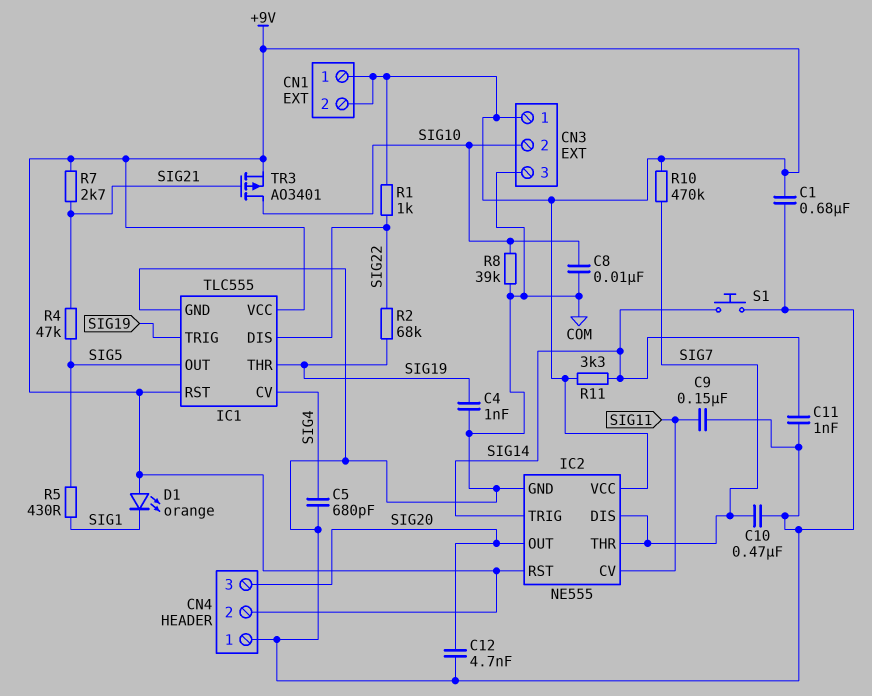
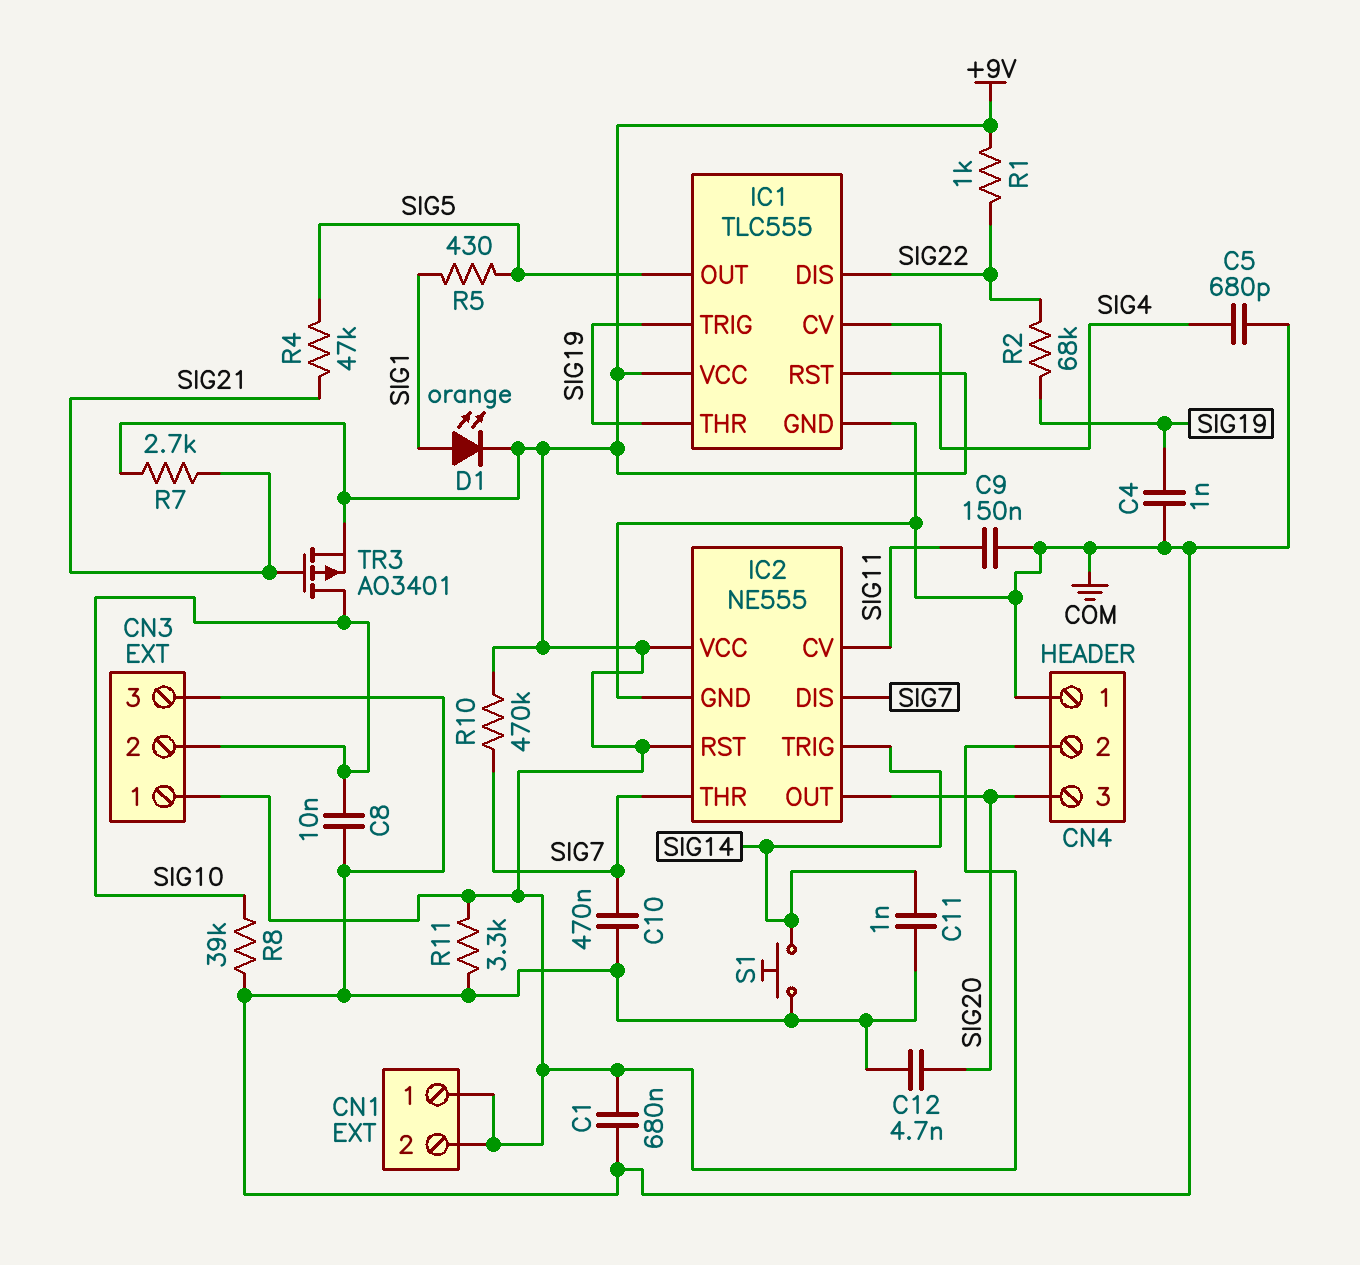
D1: LED orange (A +9V, K SIG1) -> LED orange (A SIG1, K +9V)
R11: 3.3k (+9V, SIG14) -> 3.3k (+9V, COM)

